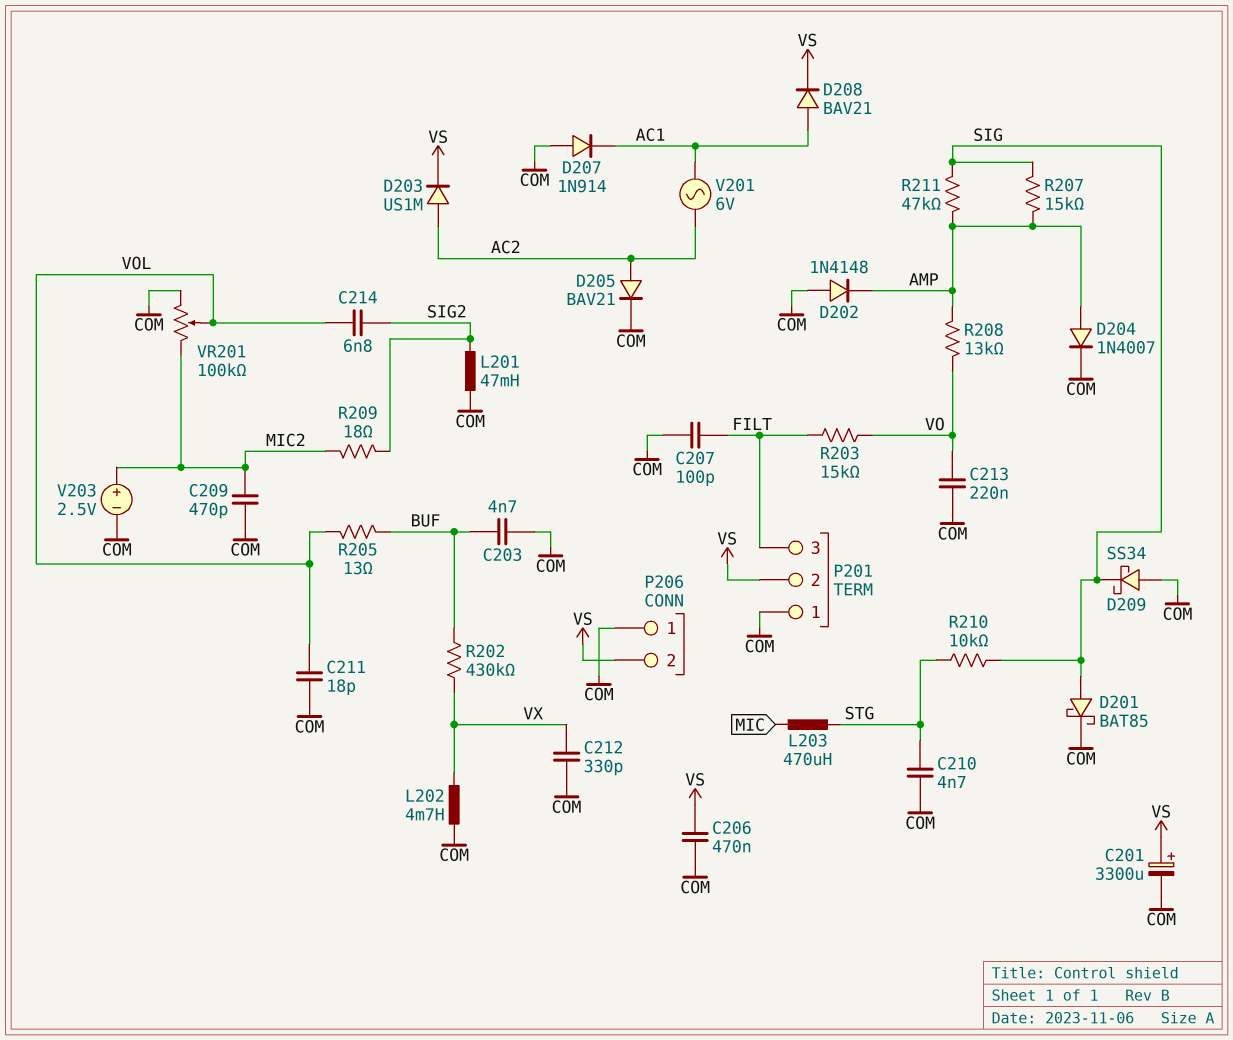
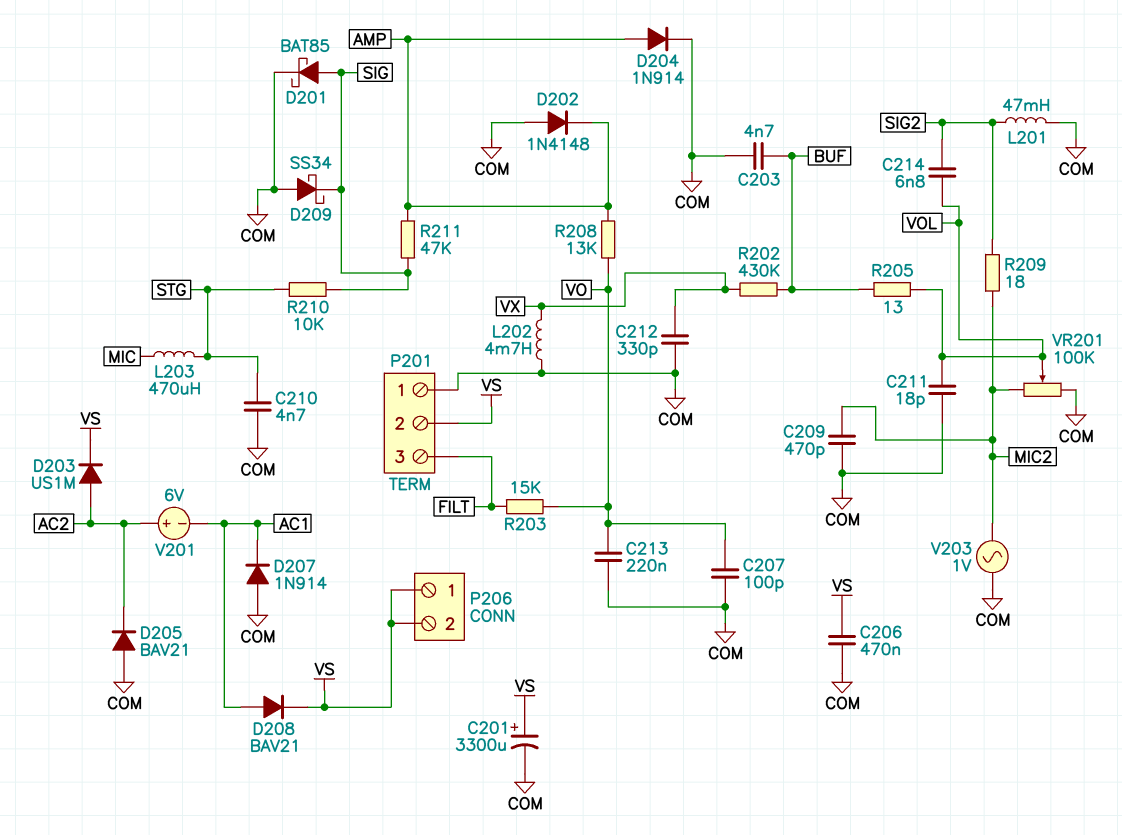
C207: 100pF (COM, FILT) -> 100pF (COM, VO)
D204: diode 1N4007 (A AMP, K COM) -> diode 1N914 (A AMP, K COM)
D205: diode BAV21 (A AC2, K COM) -> diode BAV21 (A COM, K AC2)
P206 pin 1: COM -> VS
R207: 15k (AMP, SIG) -> none
V201: AC 6V (AC1, AC2) -> 6V (plus AC2, minus AC1)
V203: 2.5V (plus MIC2, minus COM) -> AC 1V (COM, MIC2)

